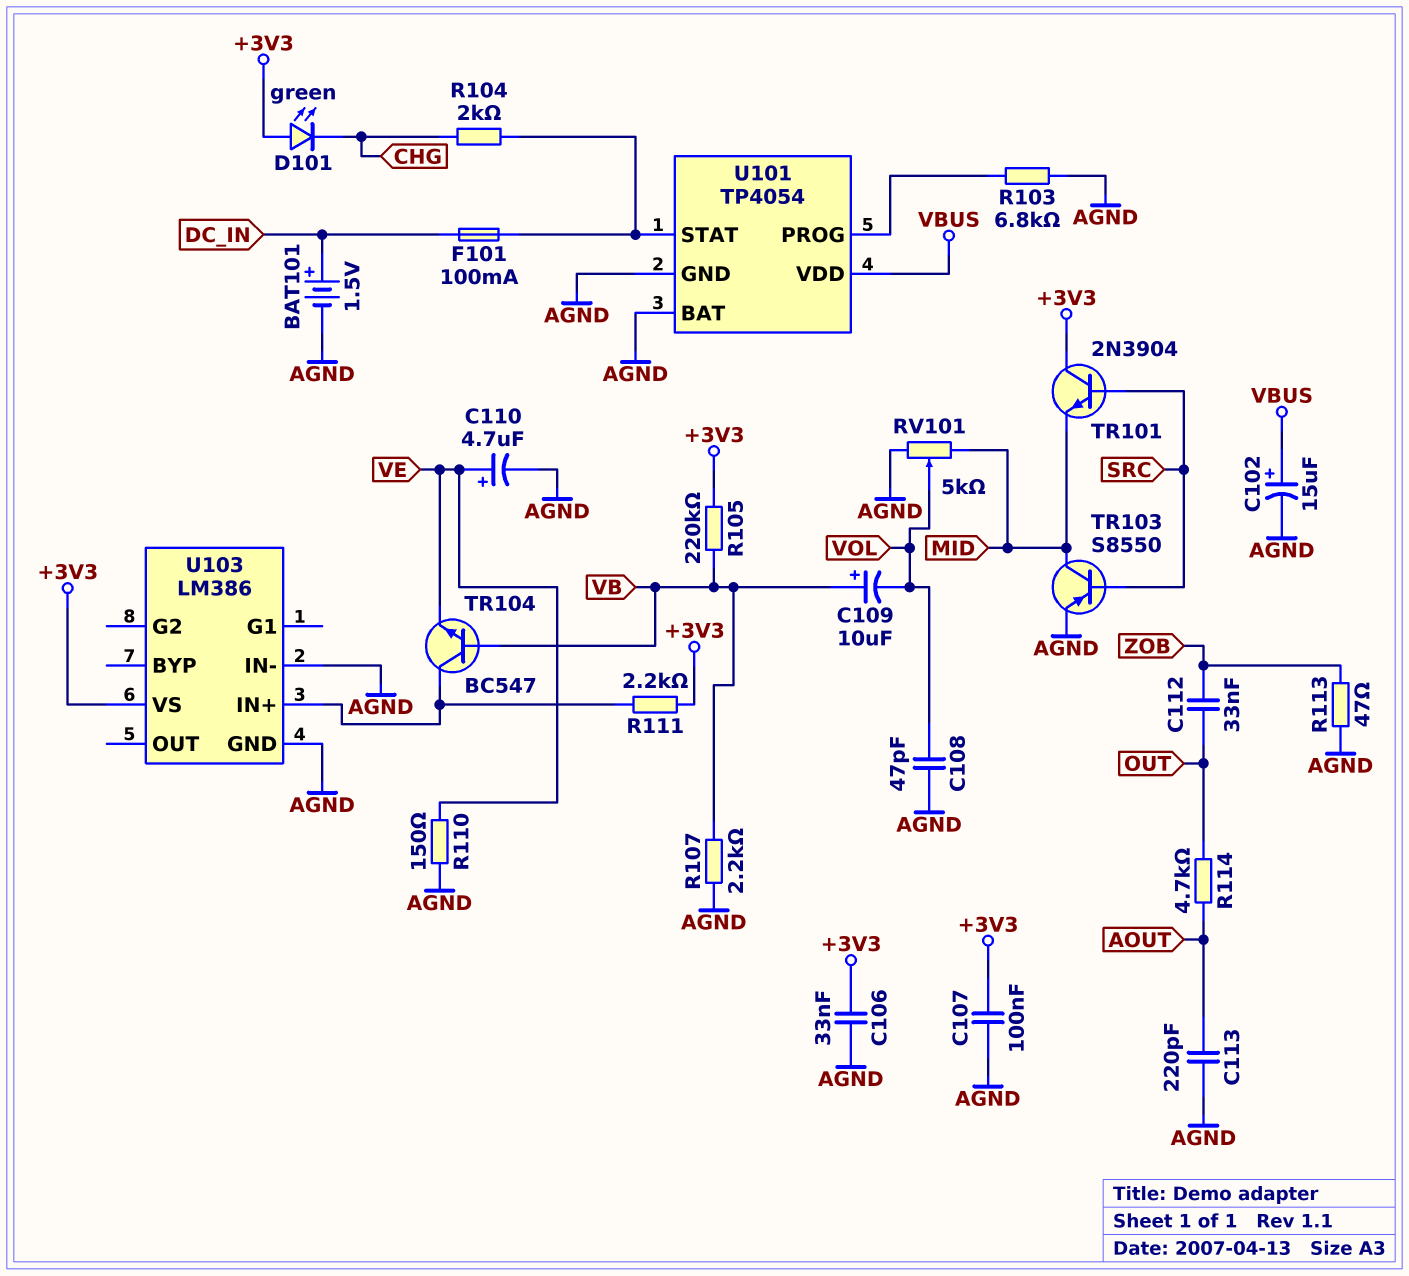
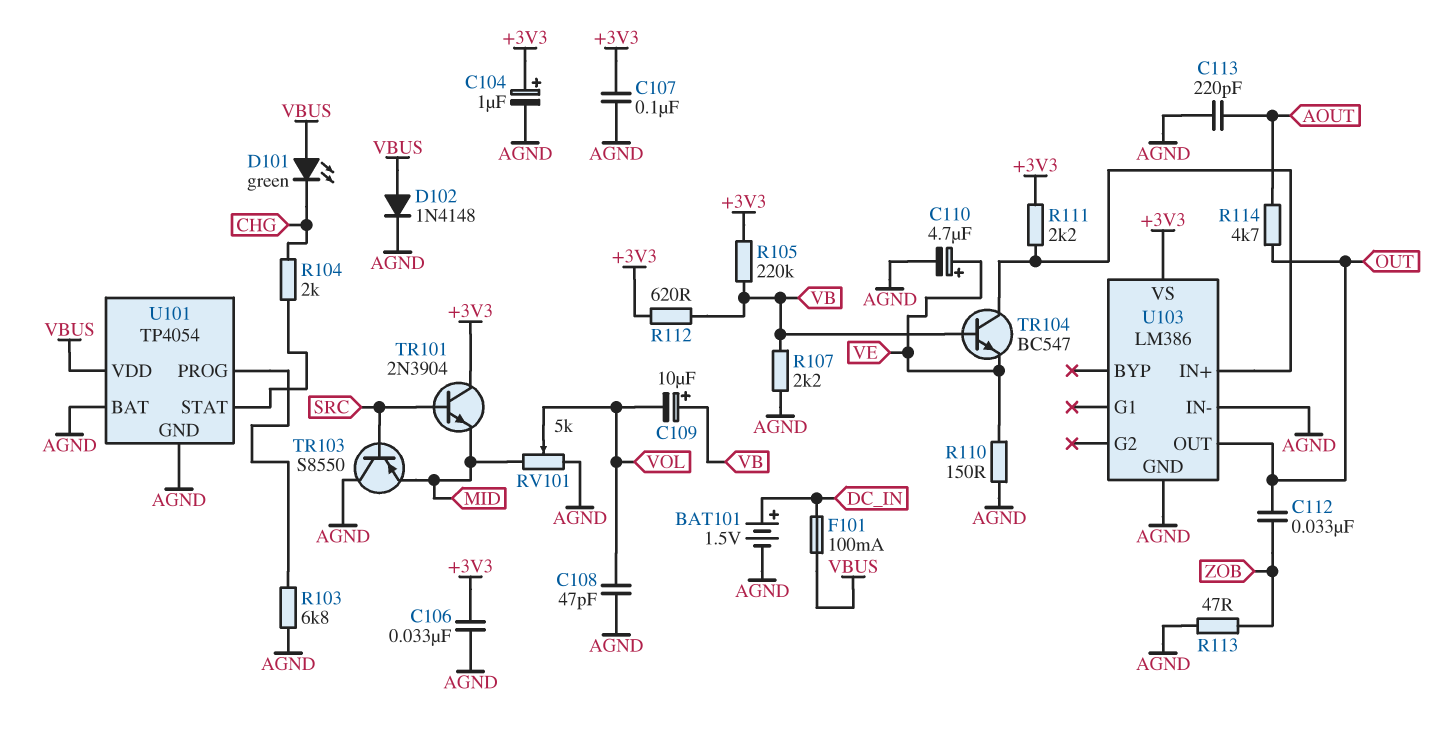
C102: 15uF (plus VBUS, minus AGND) -> none
C104: none -> 1uF (plus +3V3, minus AGND)
D101: LED green (A +3V3, K CHG) -> LED green (A VBUS, K CHG)
D102: none -> diode 1N4148 (A VBUS, K AGND)
F101: 100mA (DC_IN, U101/STAT) -> 100mA (DC_IN, VBUS)
R112: none -> 620 (+3V3, VB)
TR103: PNP S8550 (B SRC, C MID, E AGND) -> PNP S8550 (B SRC, C AGND, E MID)
U103 pin OUT: none -> OUT

